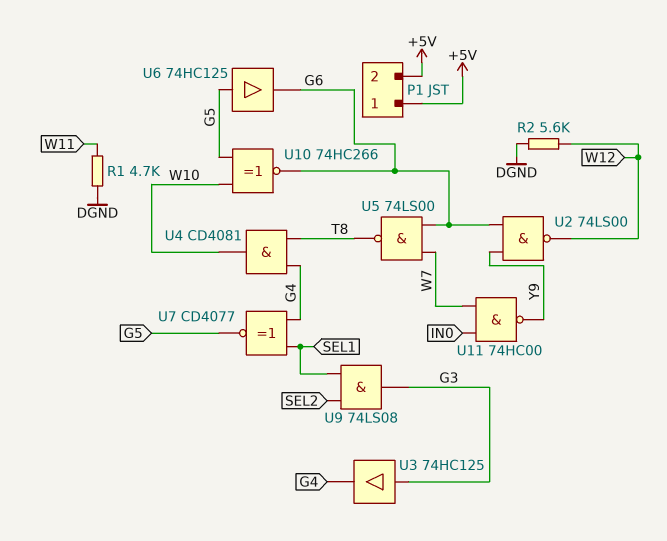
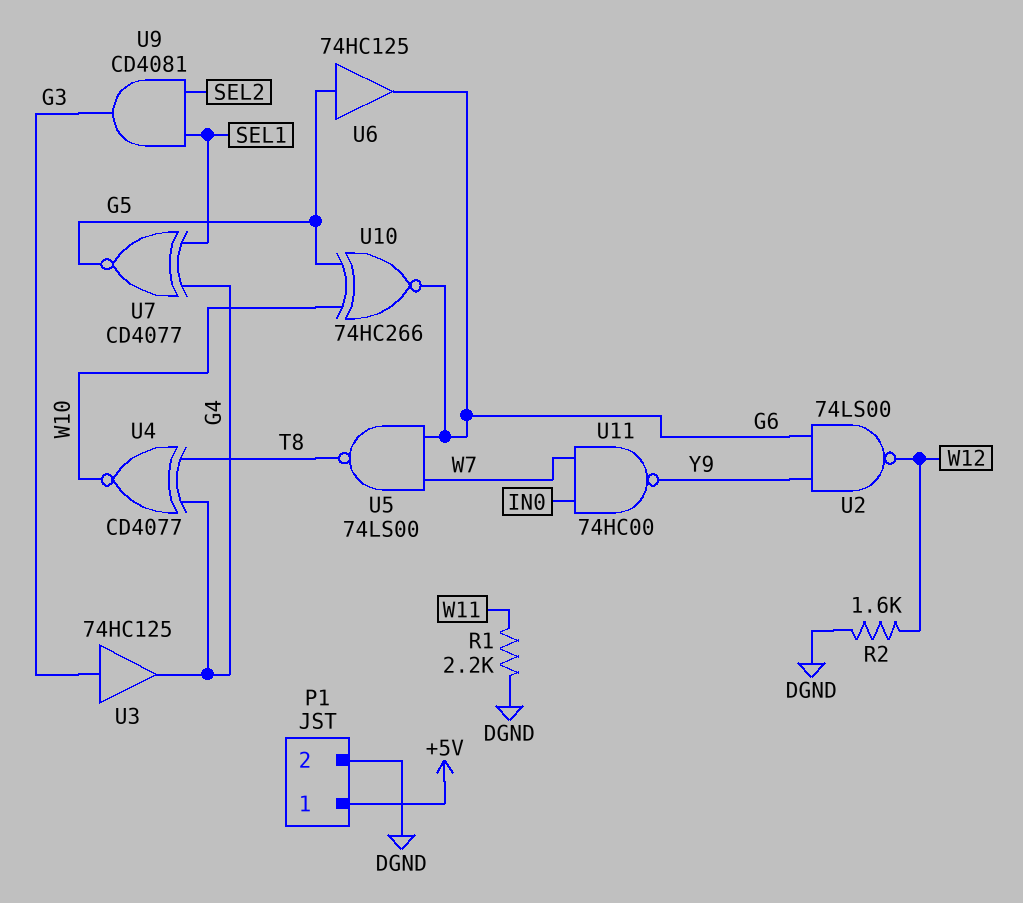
P1 pin 2: +5V -> DGND
R1: 4.7k (DGND, W11) -> 2.2k (DGND, W11)
R2: 5.6k (DGND, W12) -> 1.6k (DGND, W12)
U4: AND CD4081 (in G4, in T8, out W10) -> XNOR CD4077 (in G4, in T8, out W10)
U9: AND 74LS08 (in SEL1, in SEL2, out G3) -> AND CD4081 (in SEL1, in SEL2, out G3)

